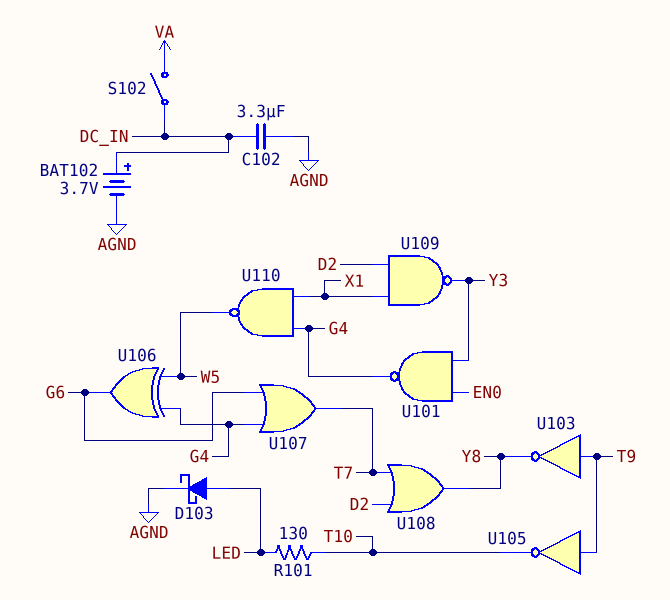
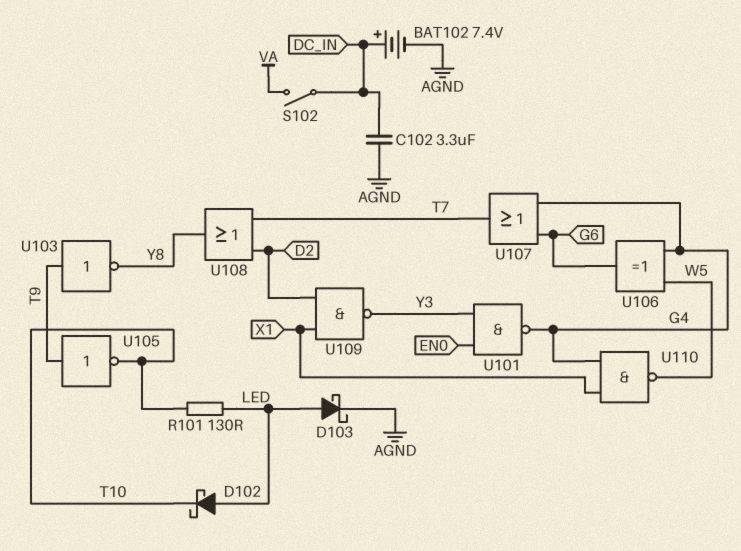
BAT102: 3.7V (plus DC_IN, minus AGND) -> 7.4V (plus DC_IN, minus AGND)
D102: none -> schottky (A LED, K T10)

